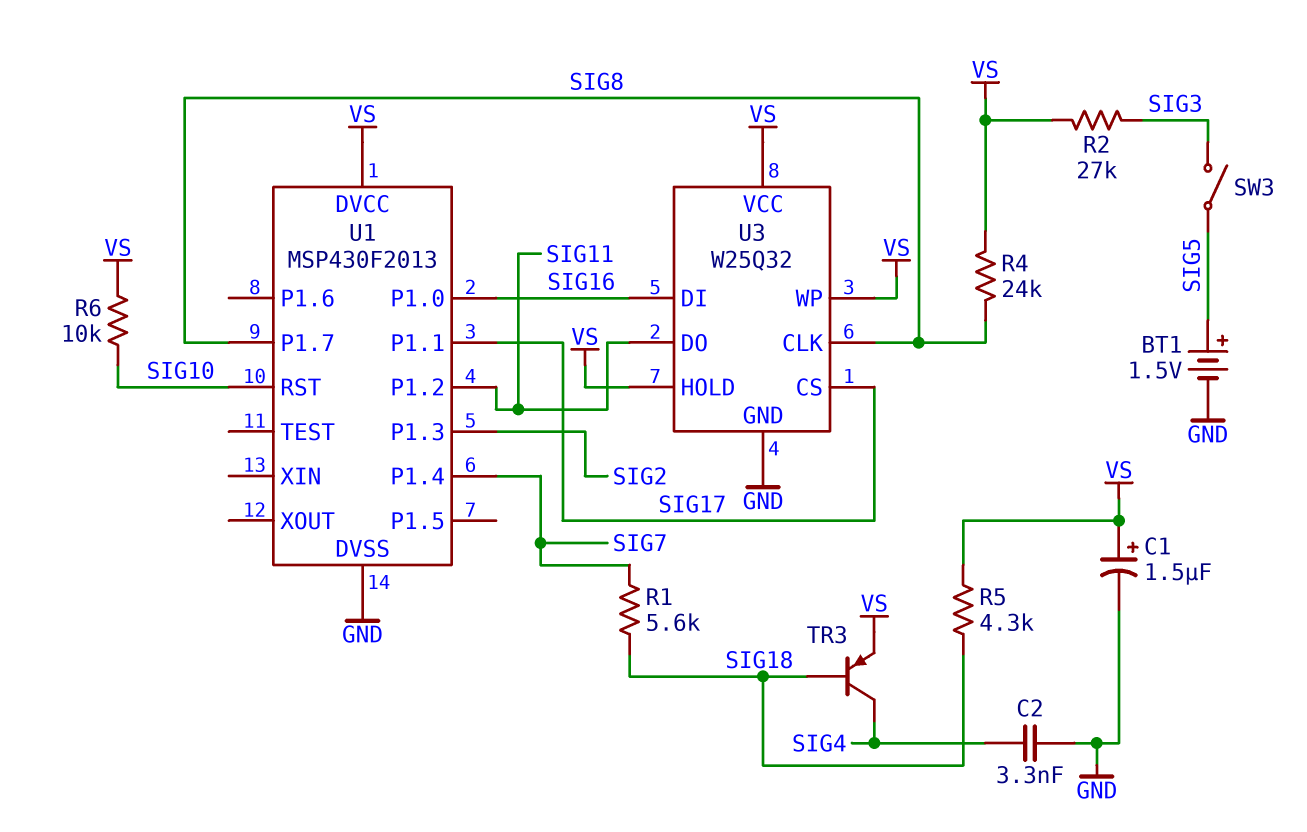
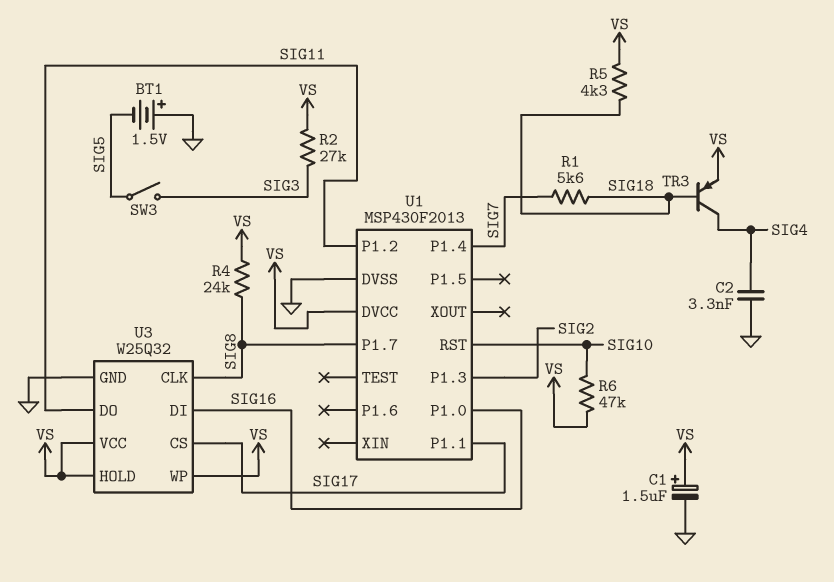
BT1: 1.5V (plus SIG5, minus GND) -> 1.5V (plus GND, minus SIG5)
R6: 10k (SIG10, VS) -> 47k (SIG10, VS)

